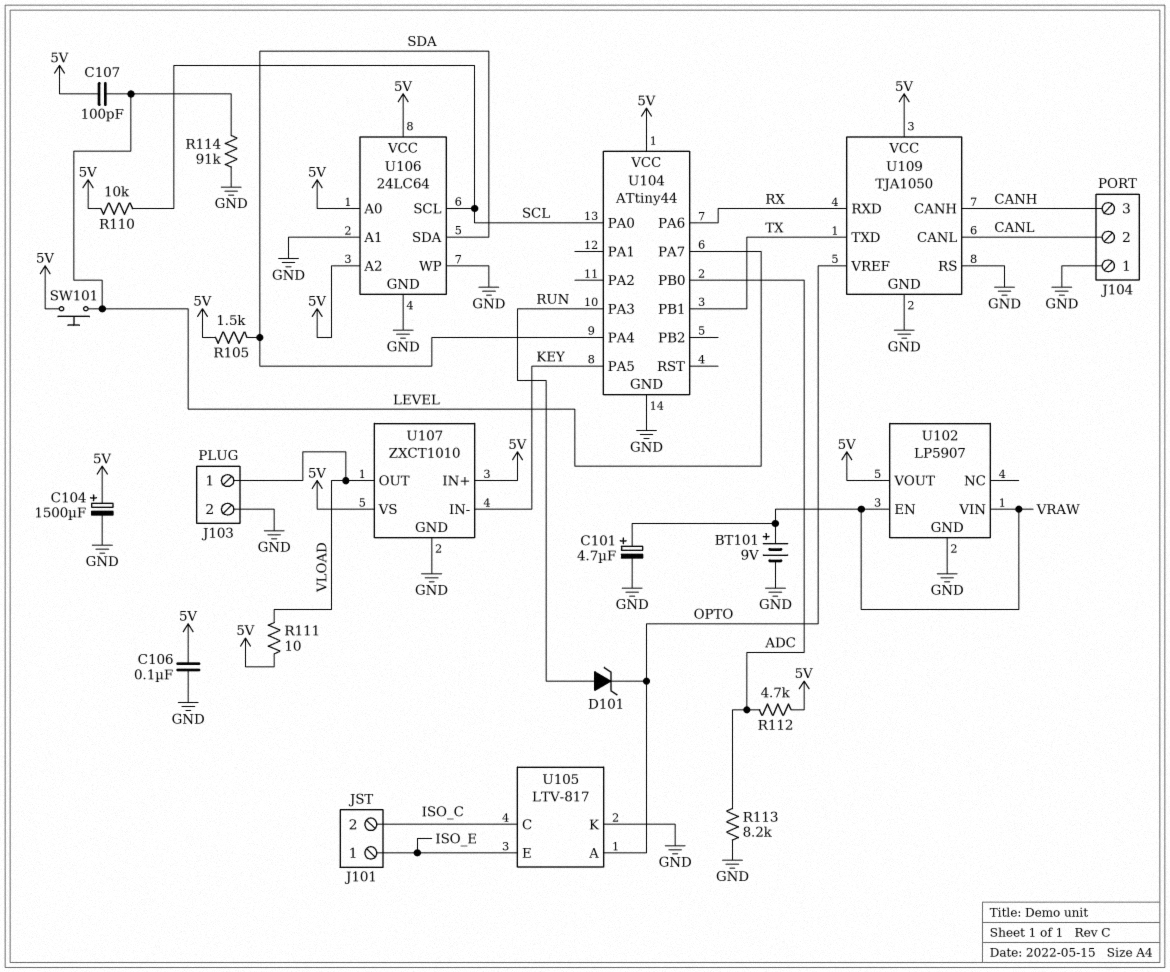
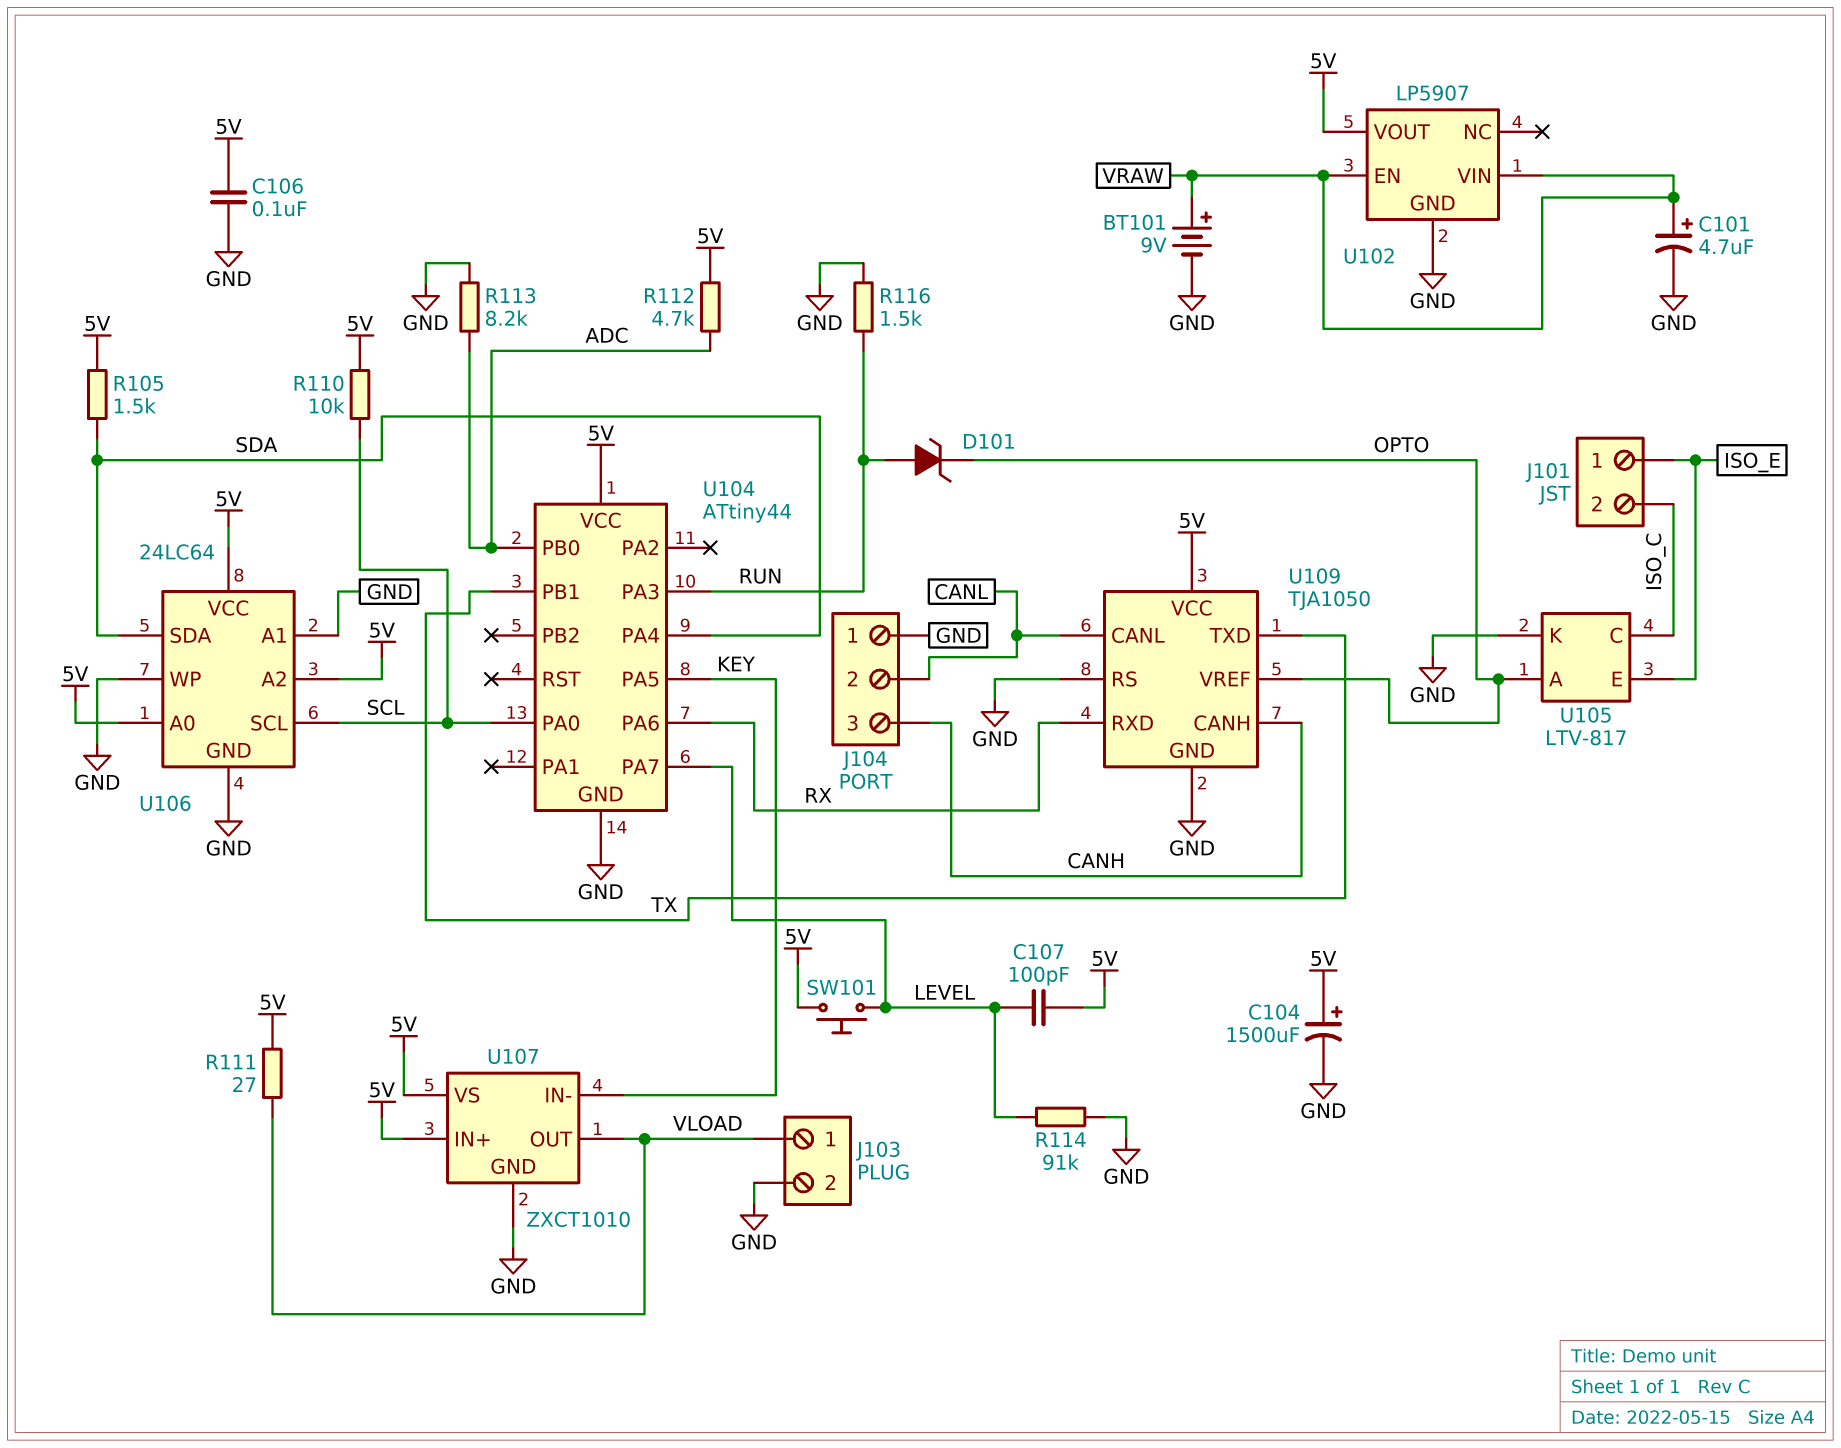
R111: 10 (5V, VLOAD) -> 27 (5V, VLOAD)
R116: none -> 1.5k (GND, RUN)

